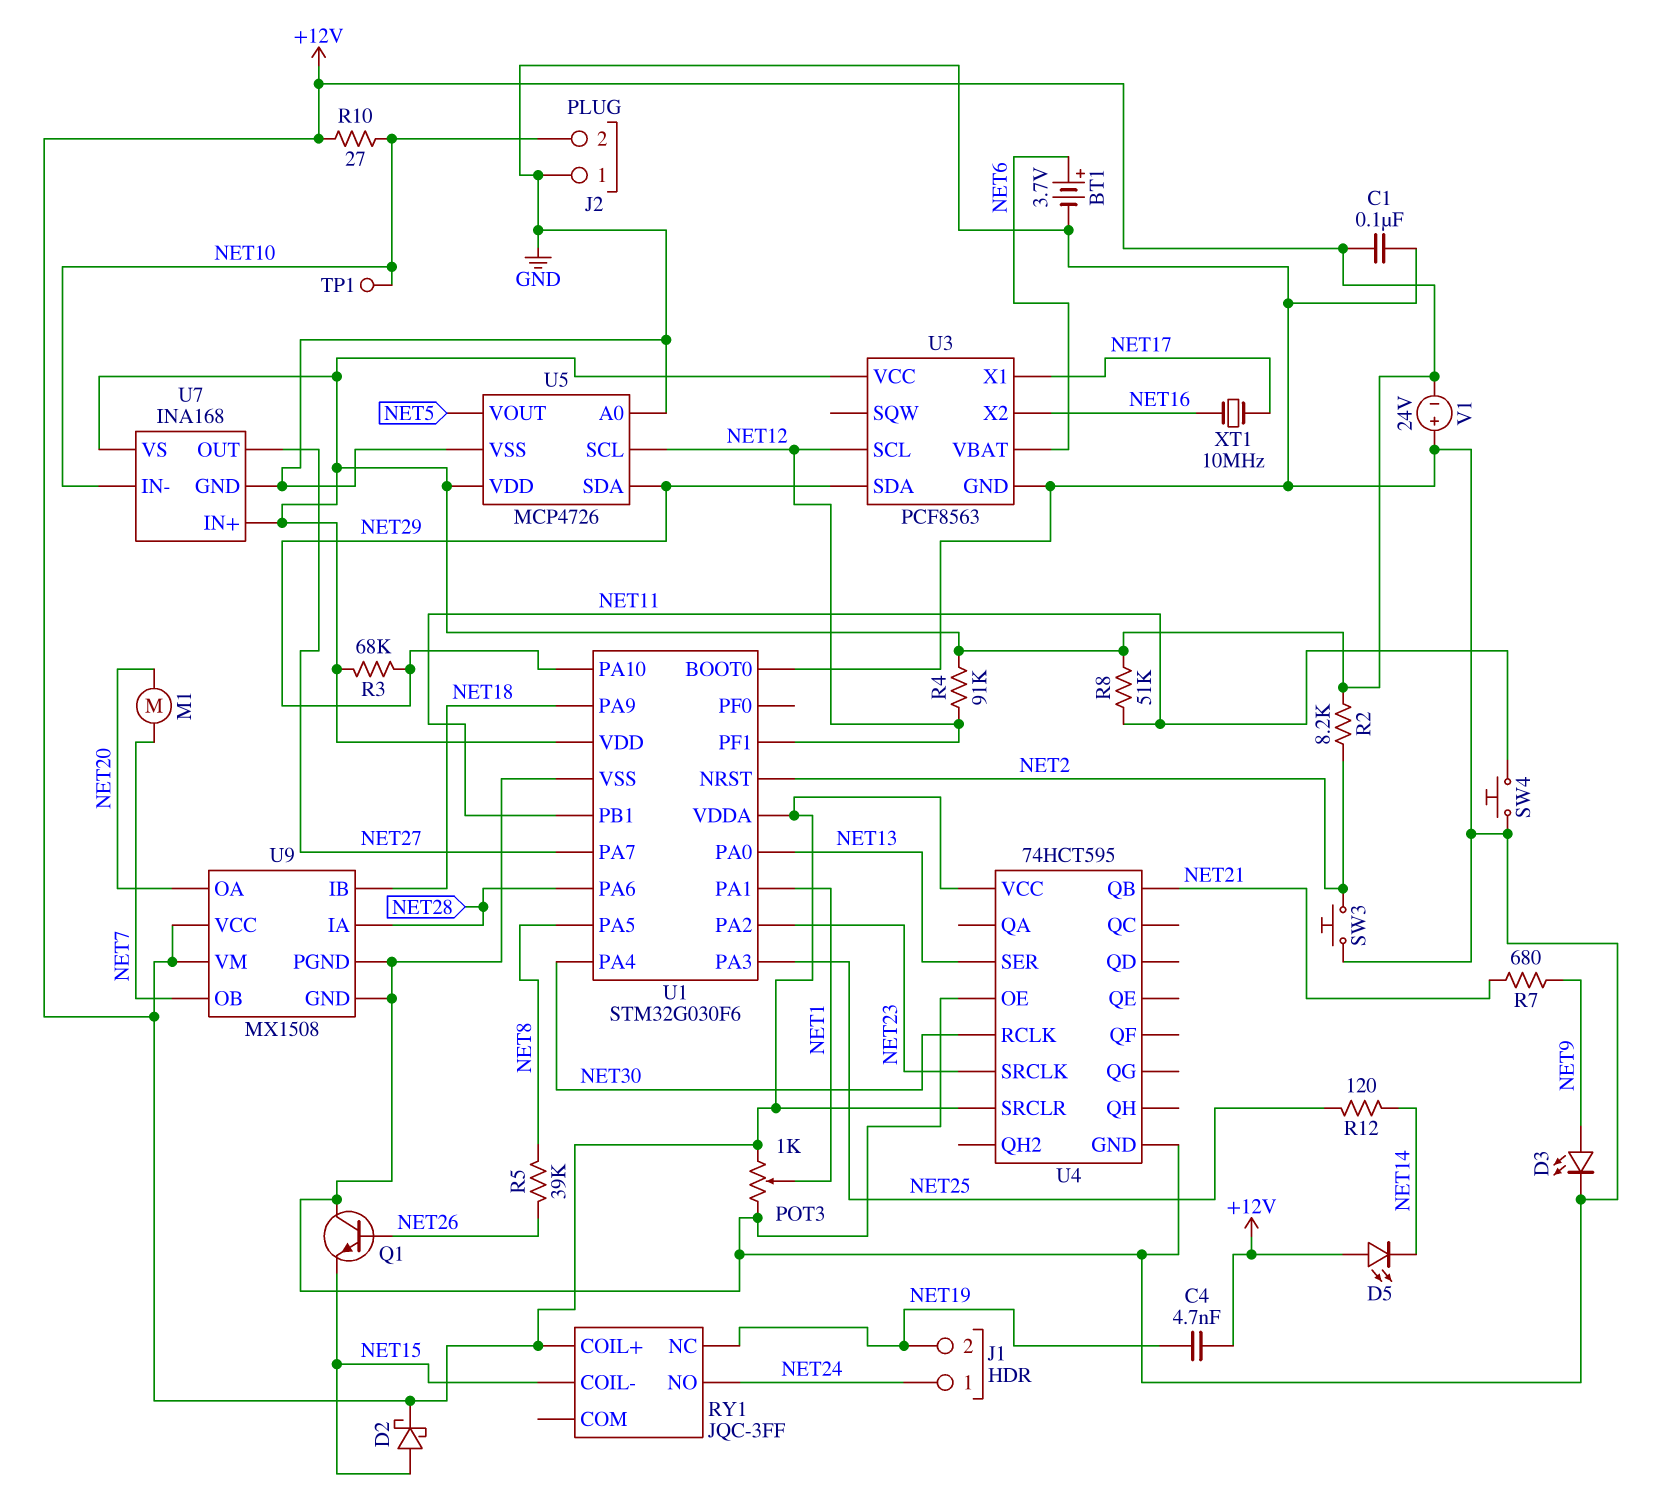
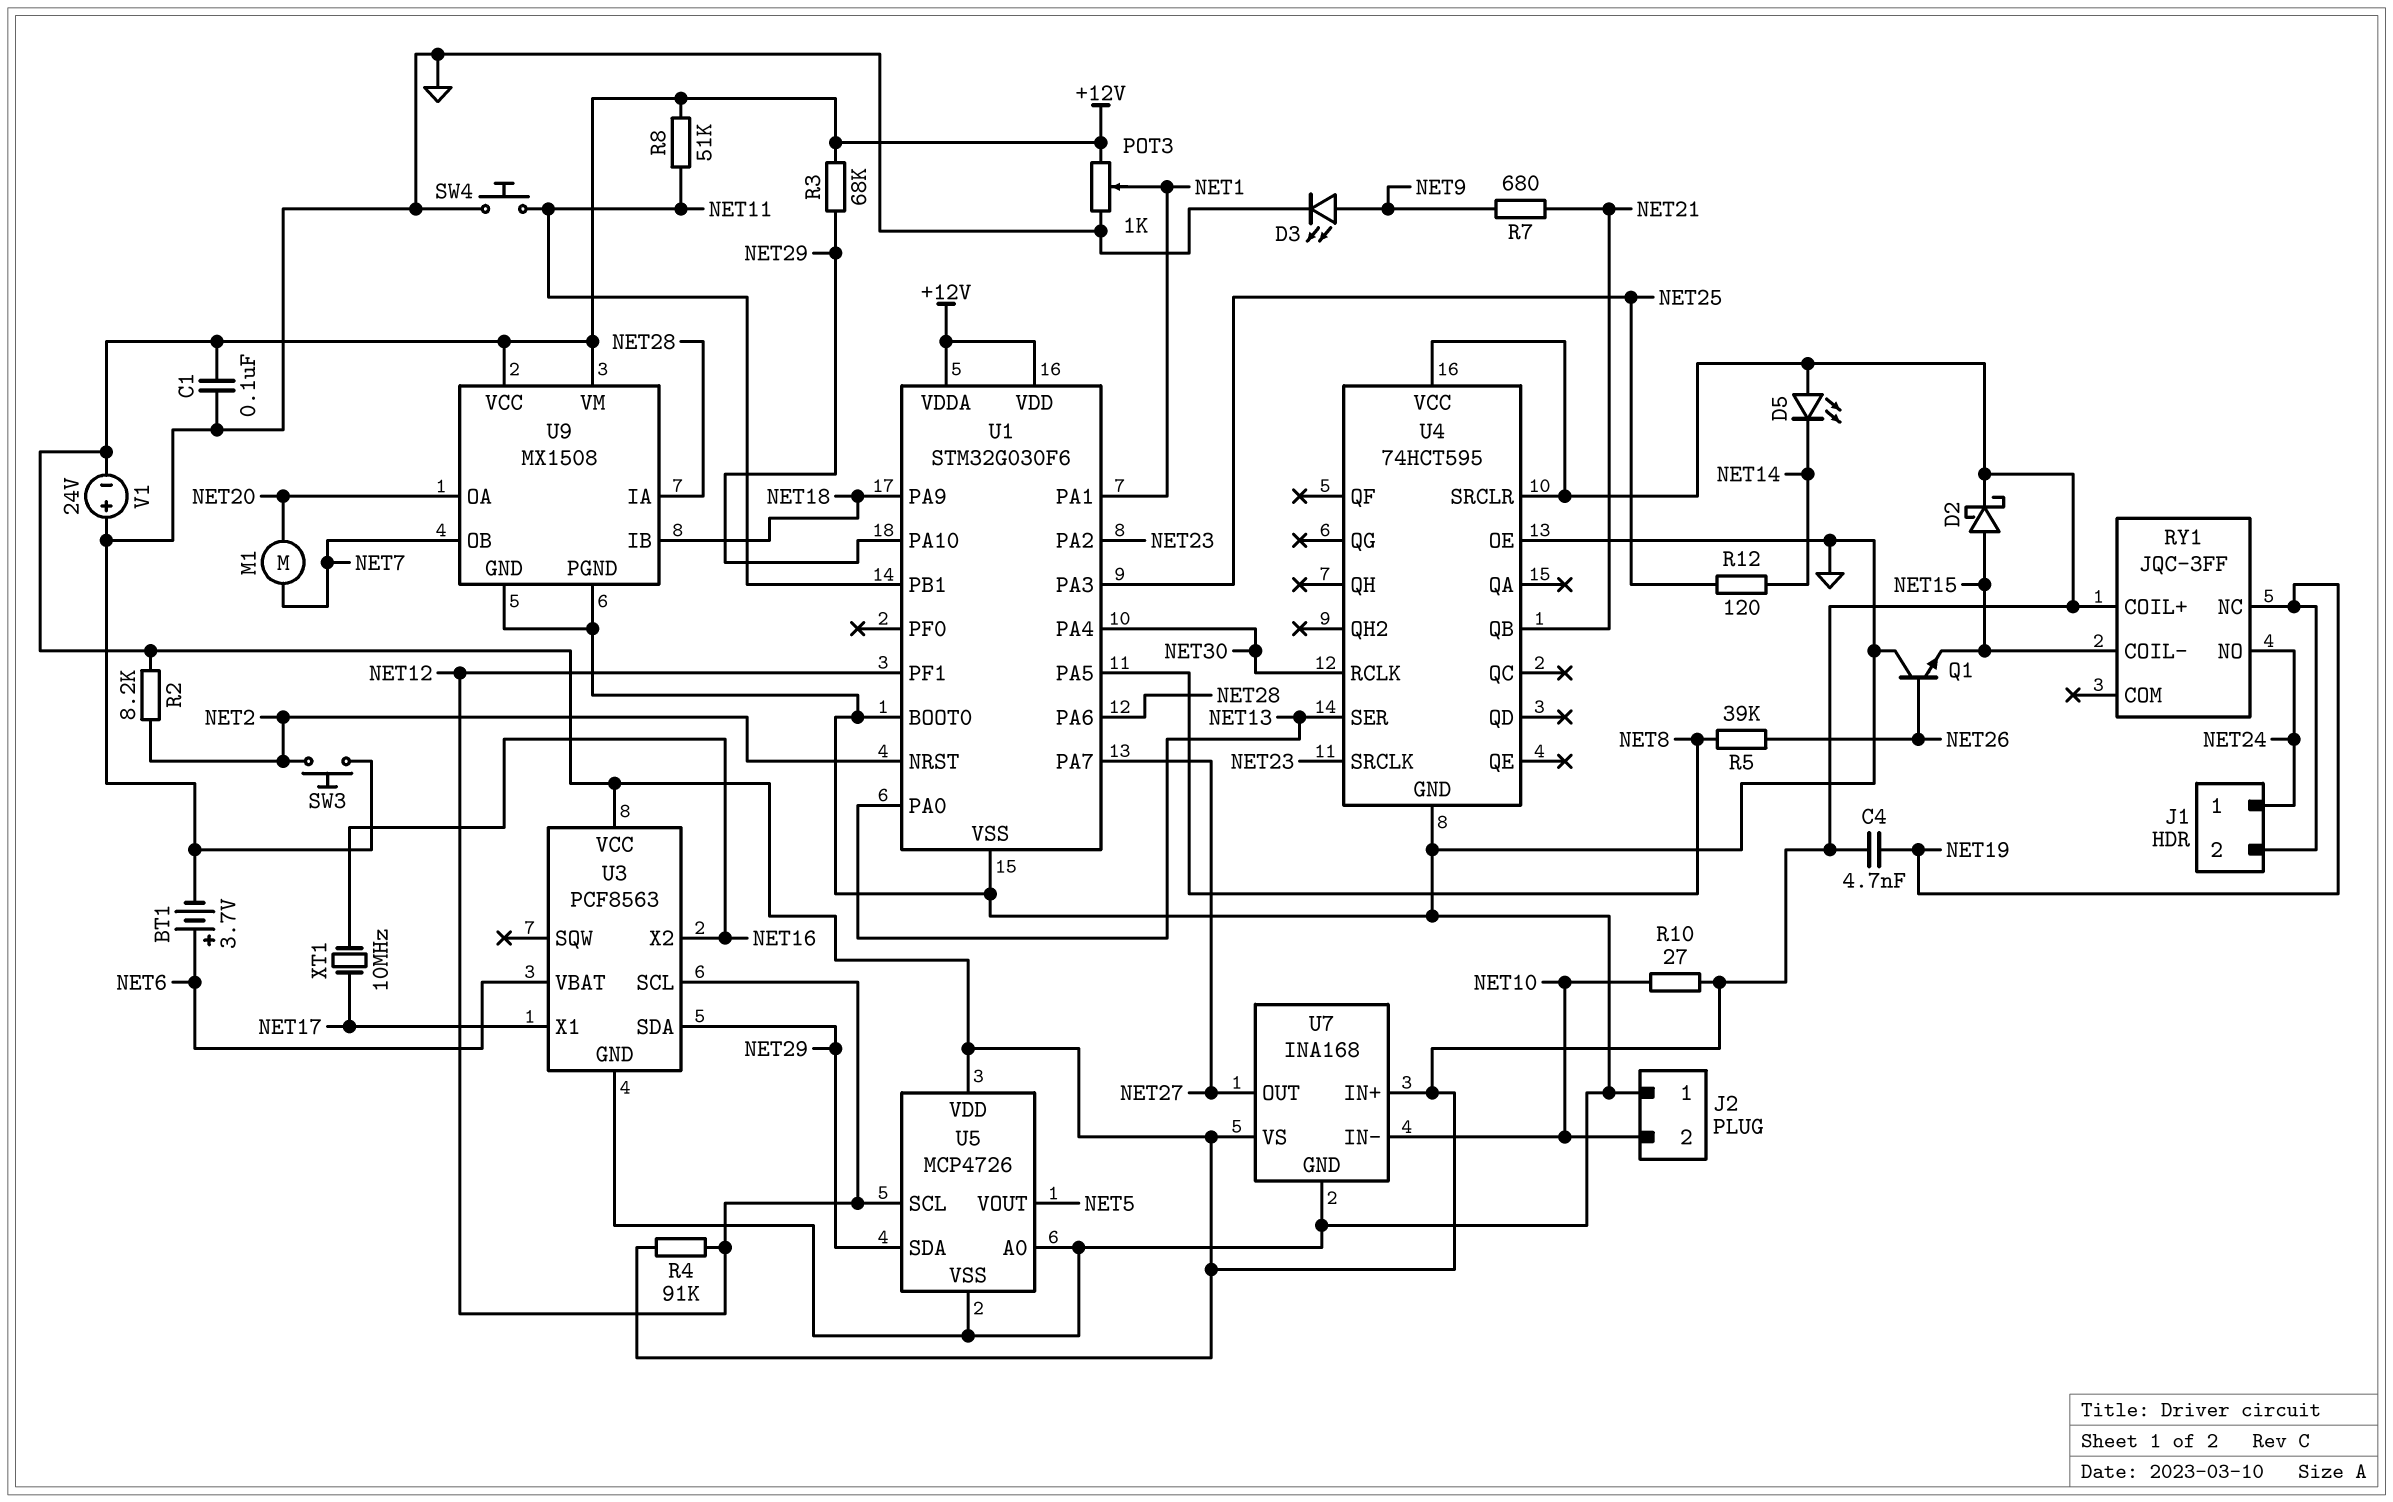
TP1: test point (NET10) -> none

